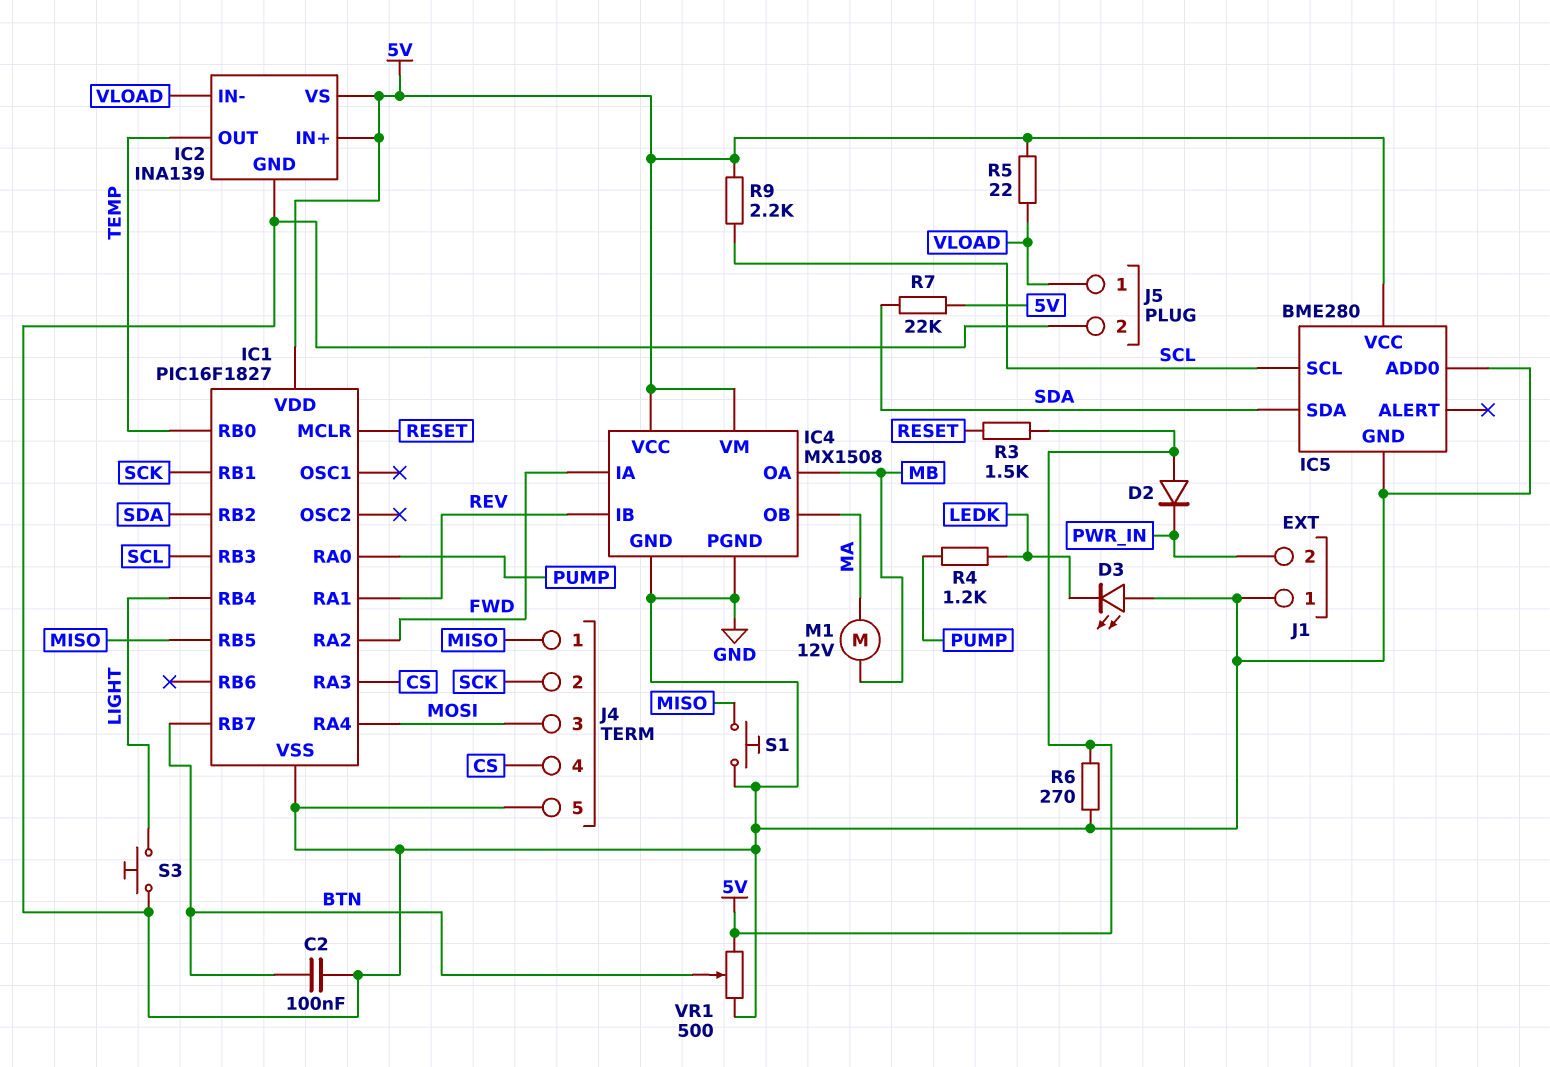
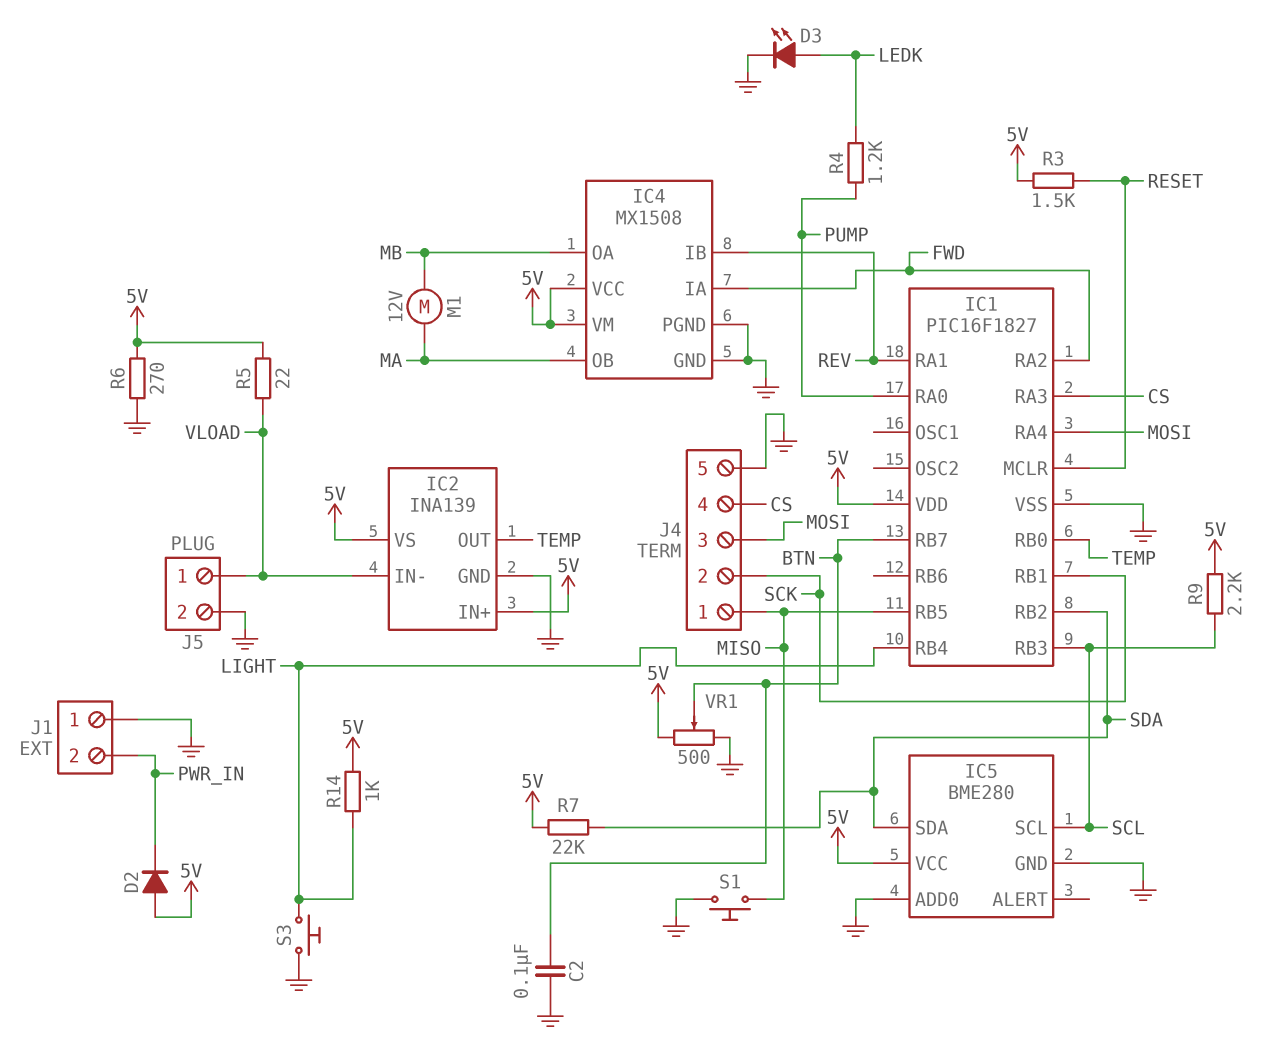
D3: LED (A GND, K LEDK) -> LED (A LEDK, K GND)
R14: none -> 1k (5V, LIGHT)

